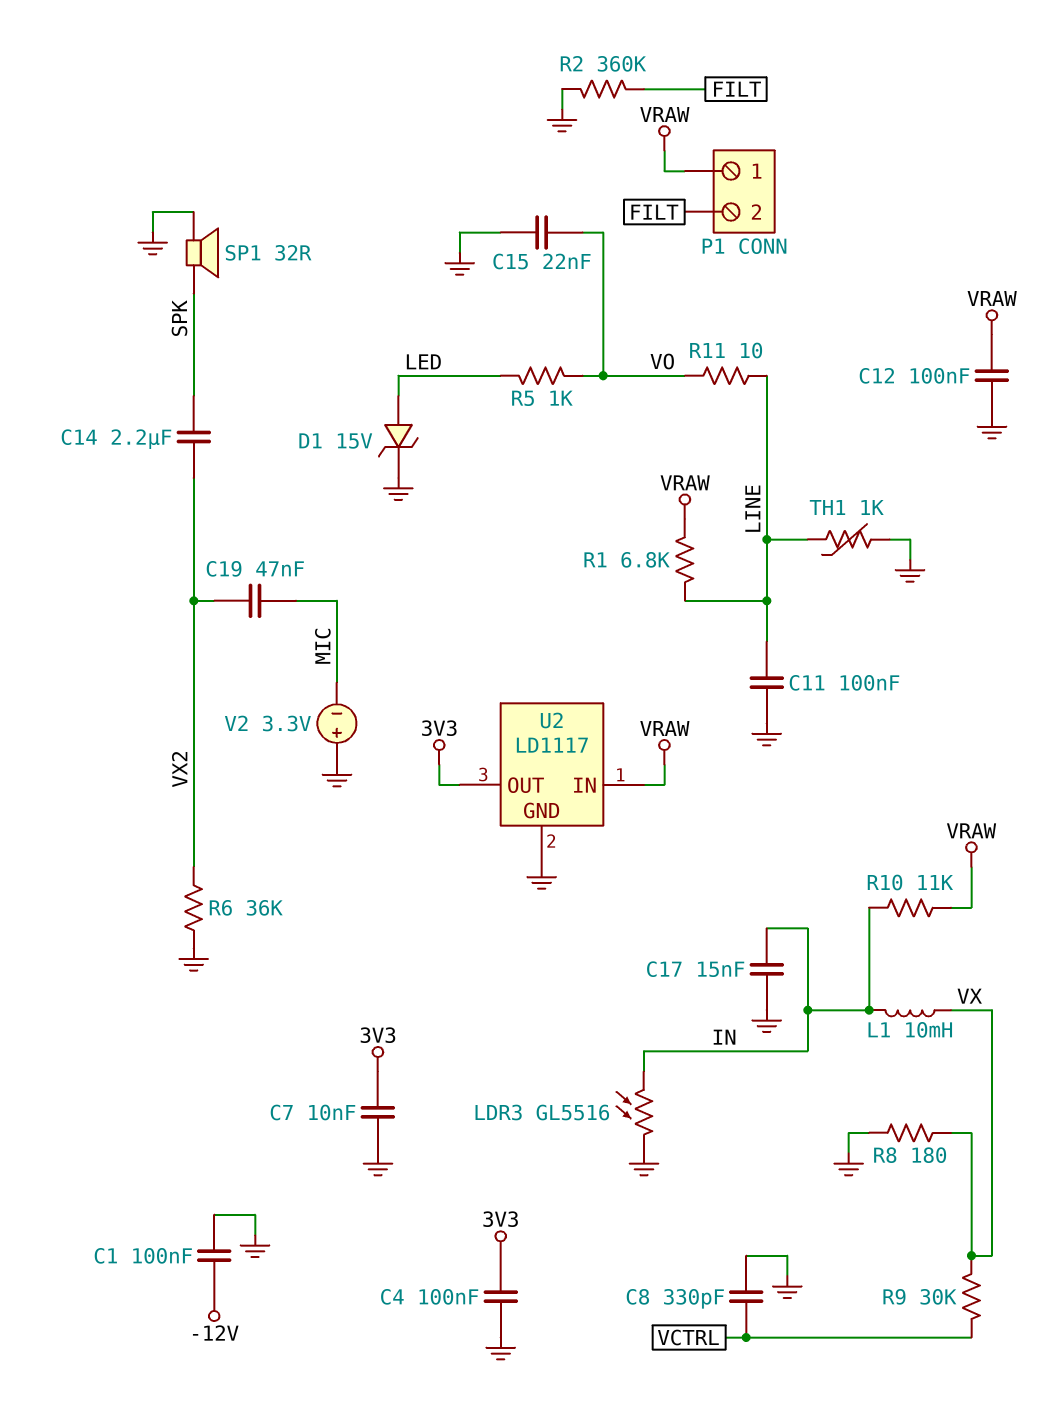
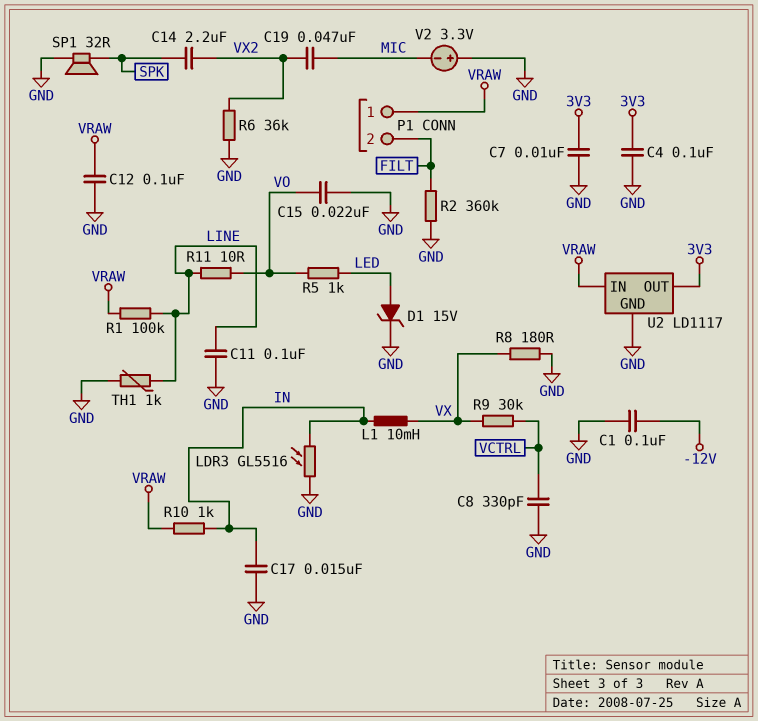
R1: 6.8k (LINE, VRAW) -> 100k (LINE, VRAW)
R10: 11k (IN, VRAW) -> 1k (IN, VRAW)

